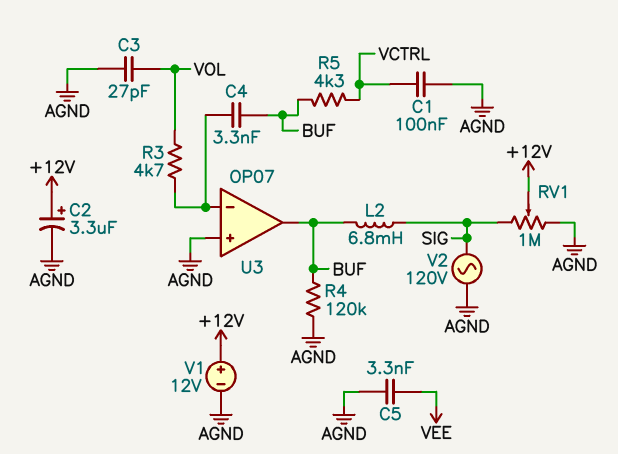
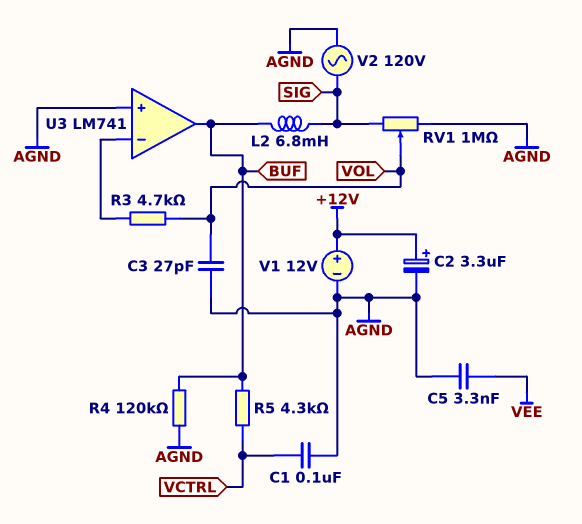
C4: 3.3nF (BUF, U3/in-) -> none
RV1: 1M (AGND, SIG, wiper +12V) -> 1M (AGND, SIG, wiper VOL)
U3: OP07 -> LM741

